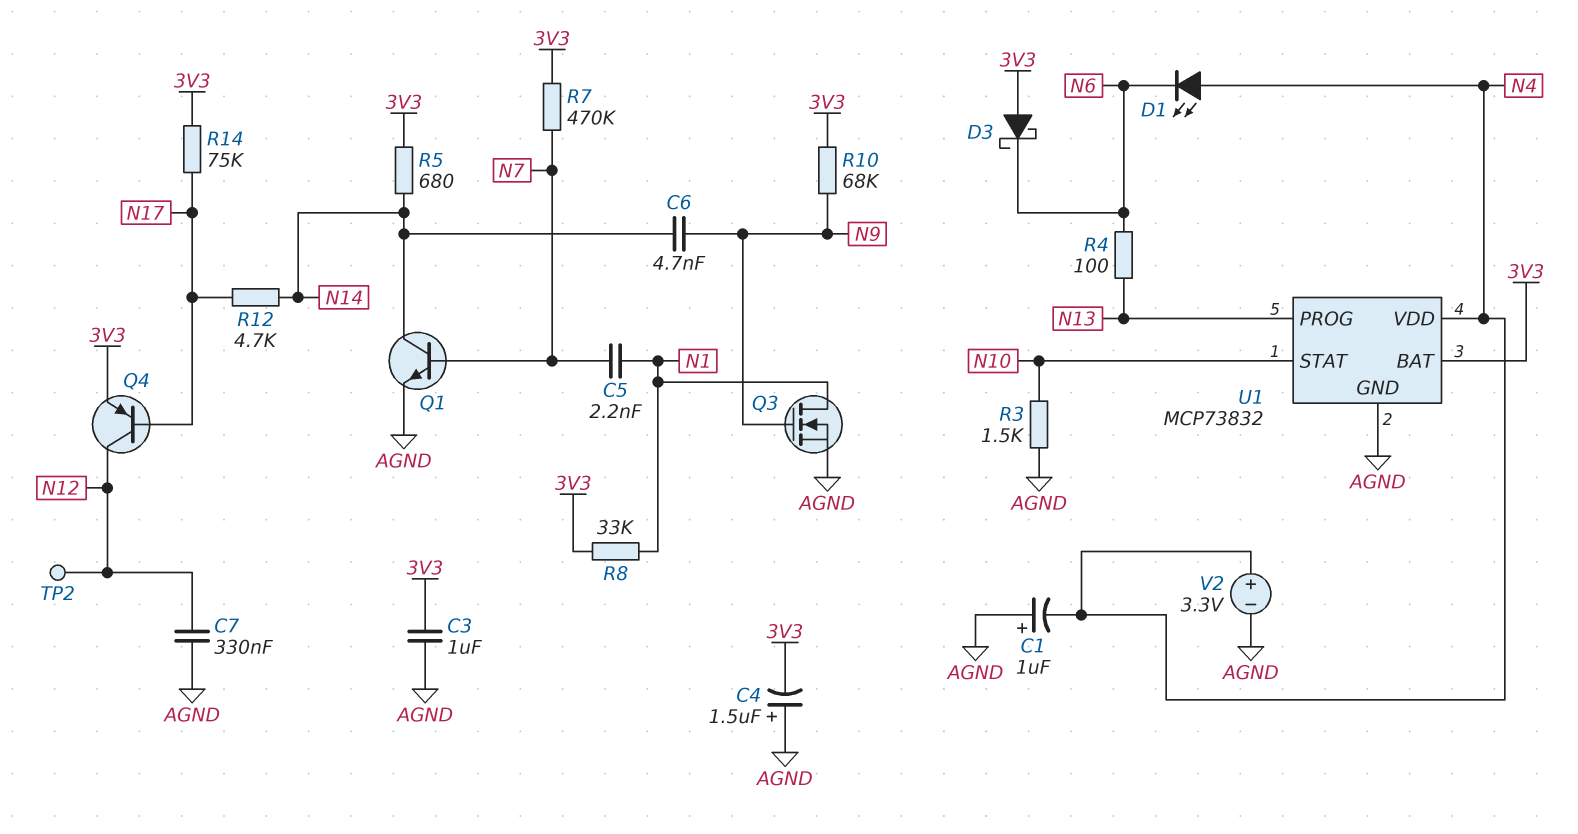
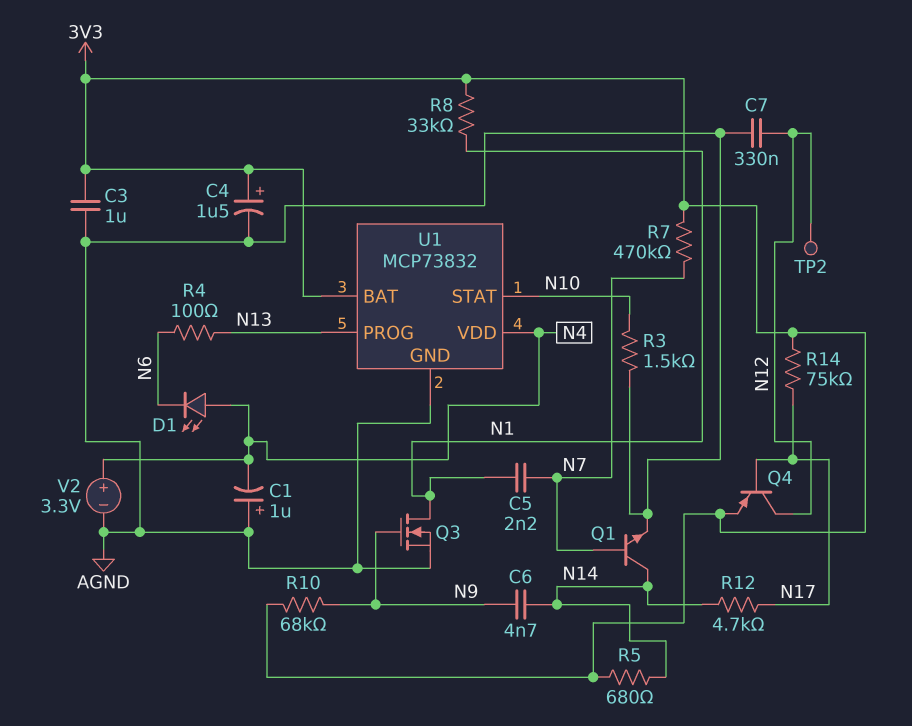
C4: 1.5uF (plus AGND, minus 3V3) -> 1.5uF (plus 3V3, minus AGND)
D3: schottky (A 3V3, K N6) -> none

